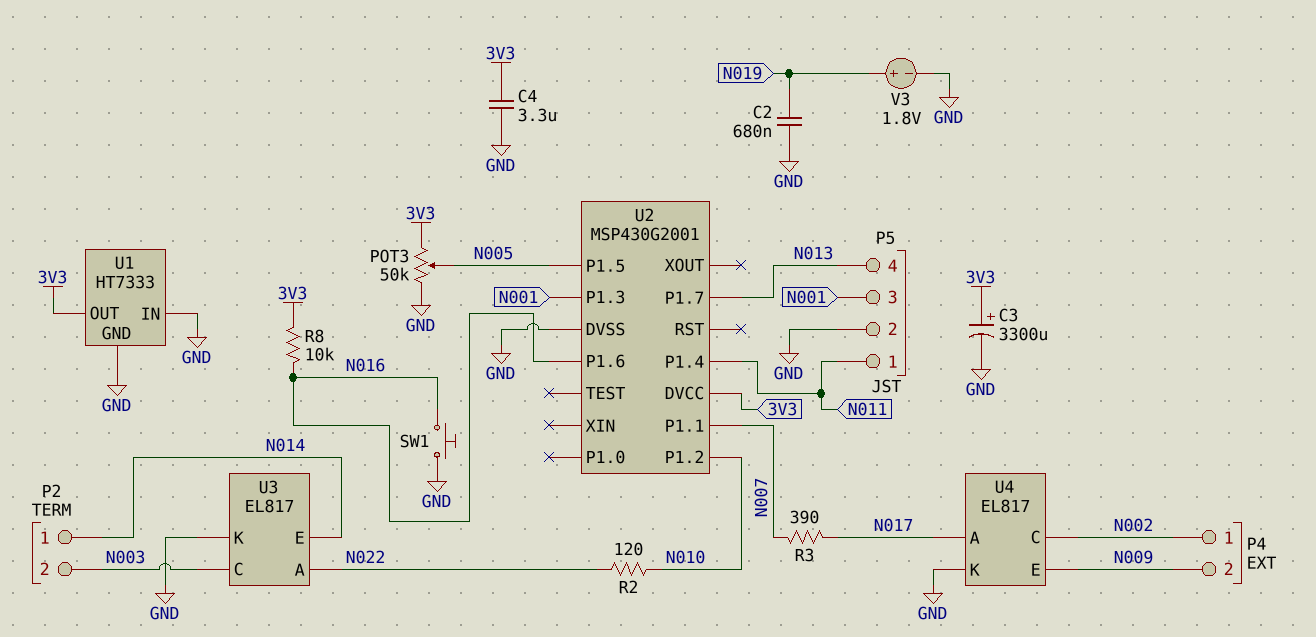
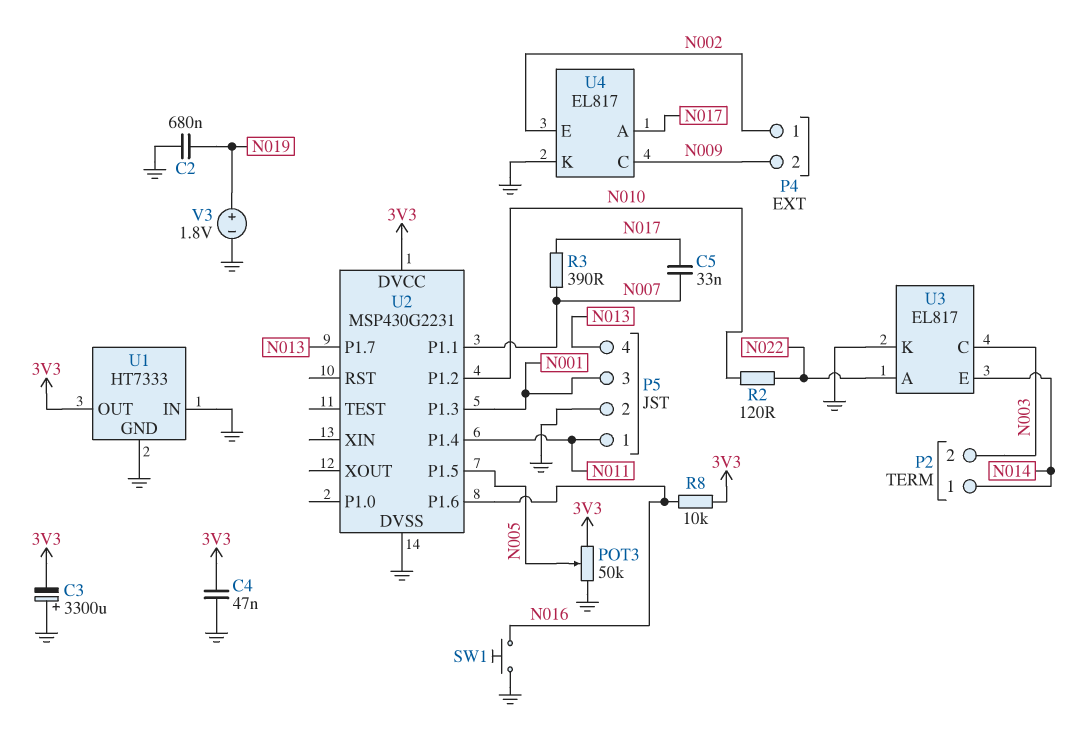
C3: 3300uF (plus 3V3, minus GND) -> 3300uF (plus GND, minus 3V3)
C4: 3.3uF (3V3, GND) -> 47nF (3V3, GND)
C5: none -> 33nF (N007, N017)
U2: MSP430G2001 -> MSP430G2231
U4 pin C: N002 -> N009
U4 pin E: N009 -> N002

